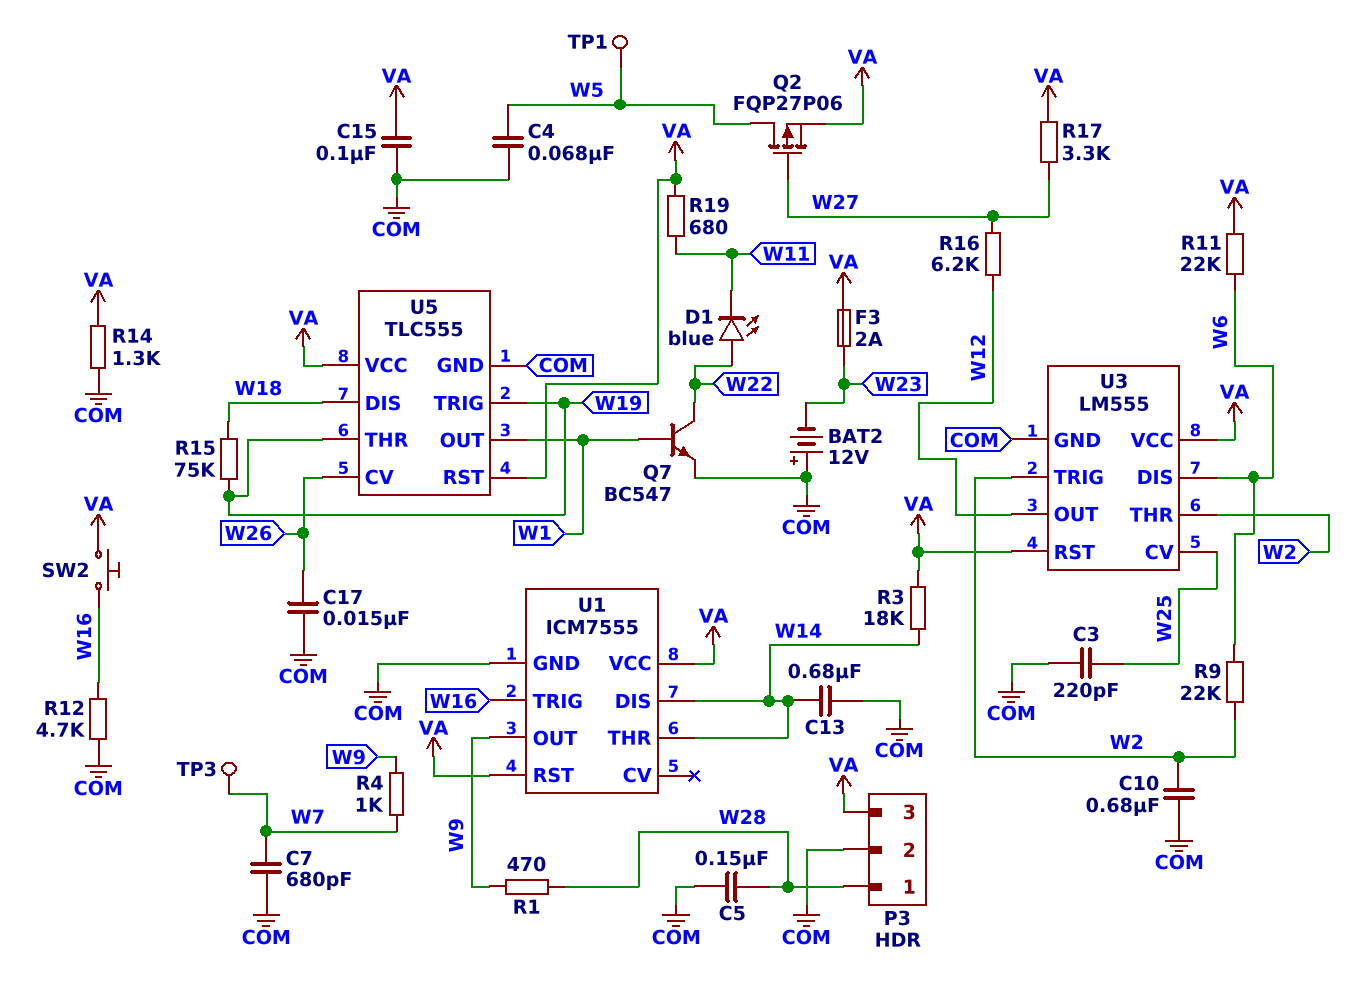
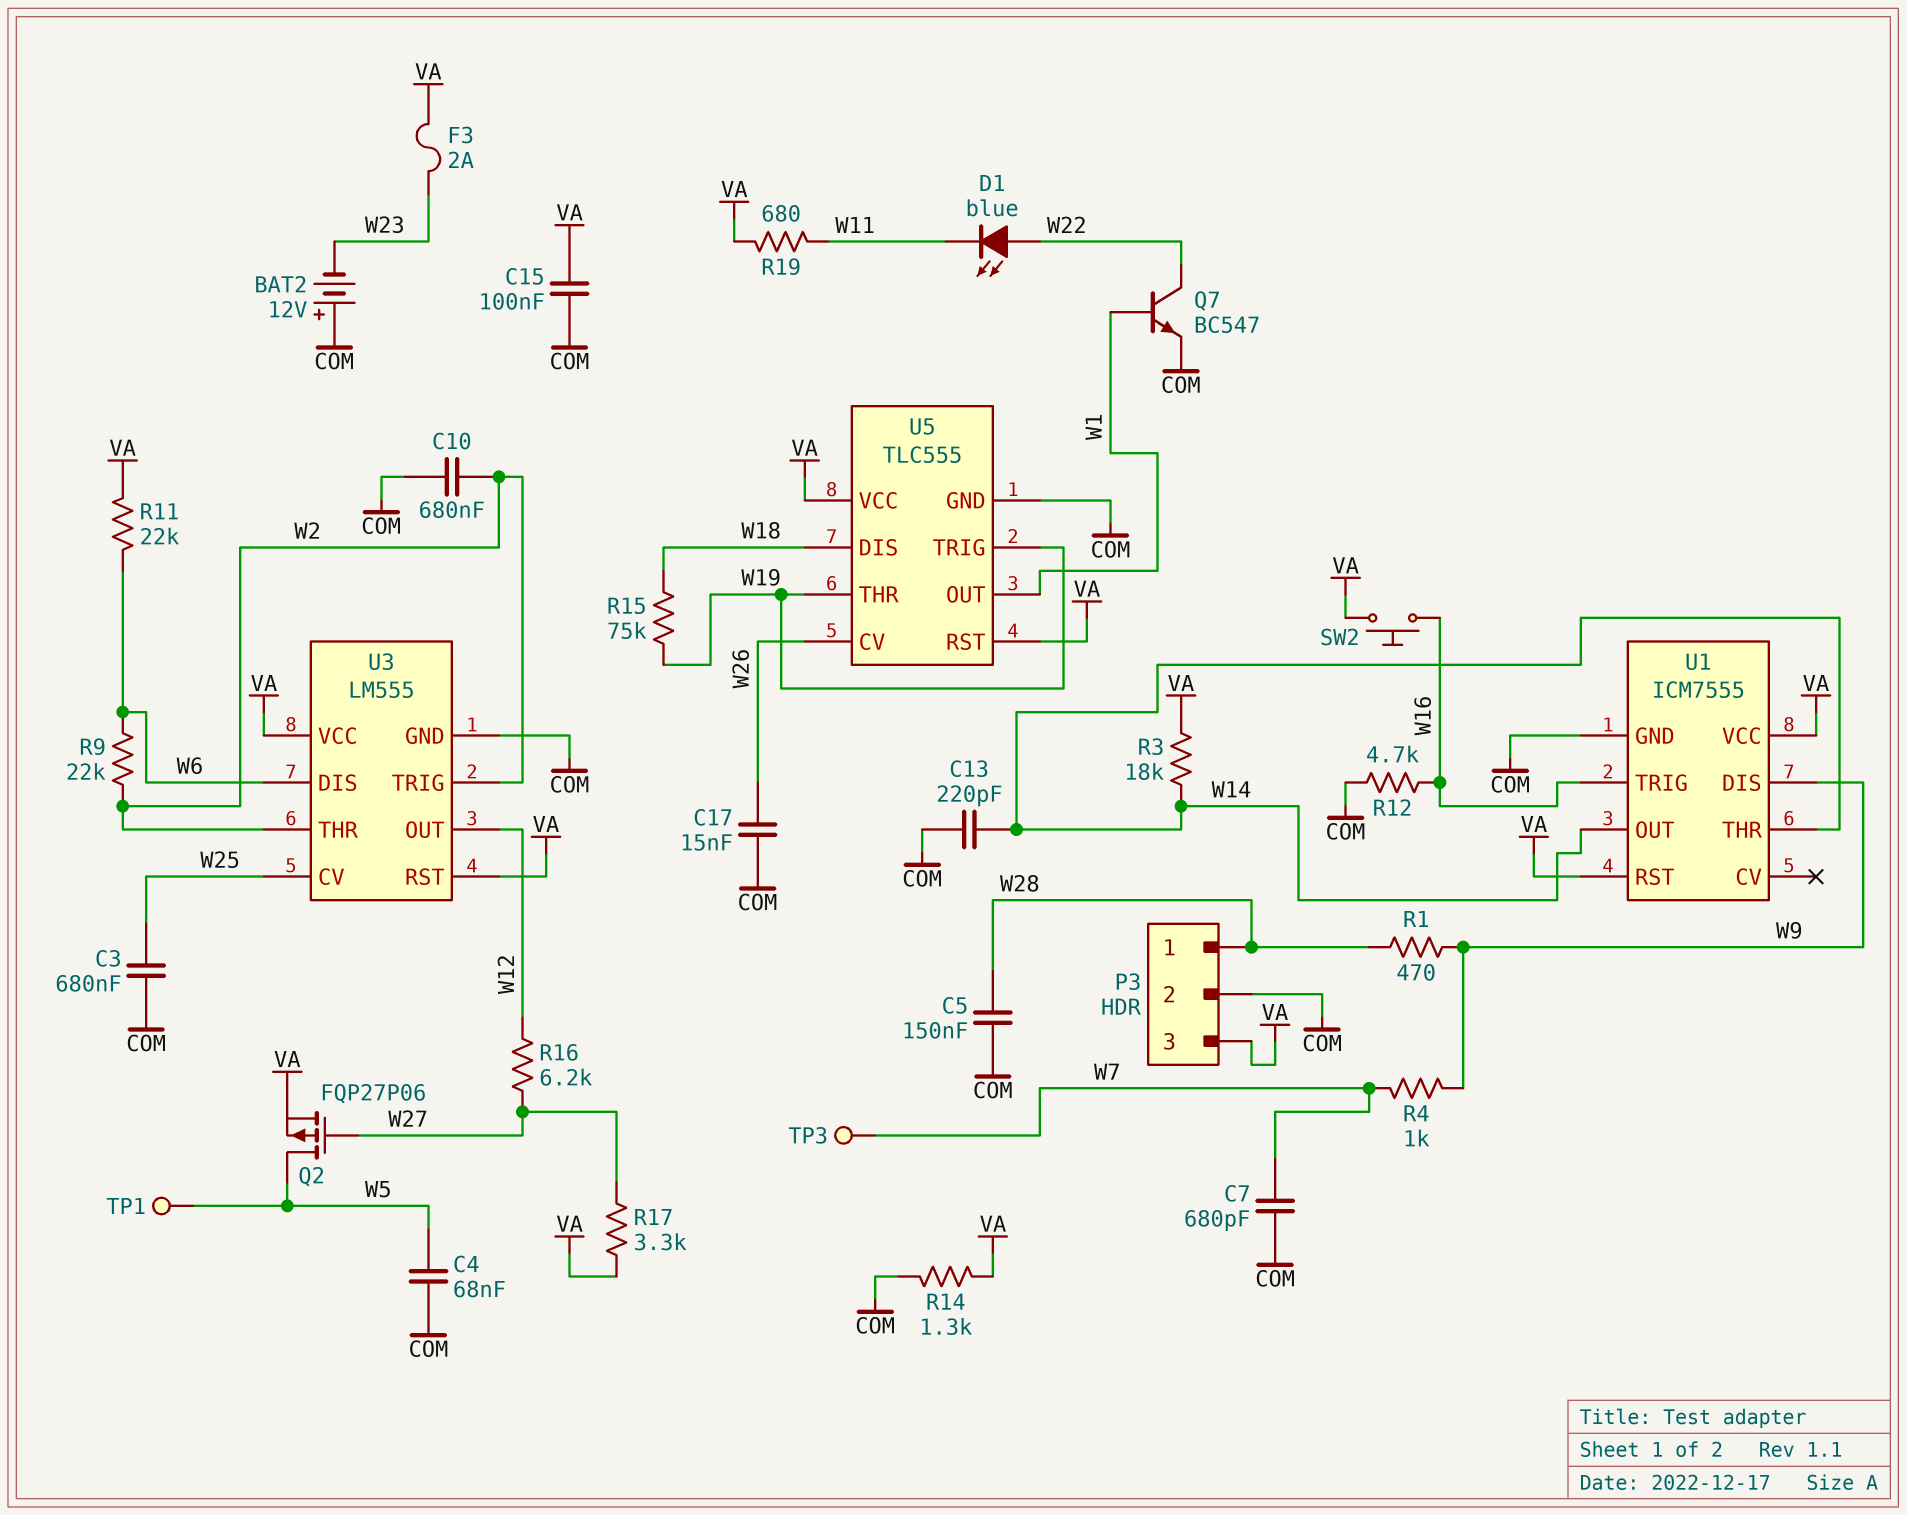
C3: 220pF (COM, W25) -> 680nF (COM, W25)
C13: 680nF (COM, W14) -> 220pF (COM, W14)
U1 pin DIS: W14 -> W9
U1 pin OUT: W9 -> W14

